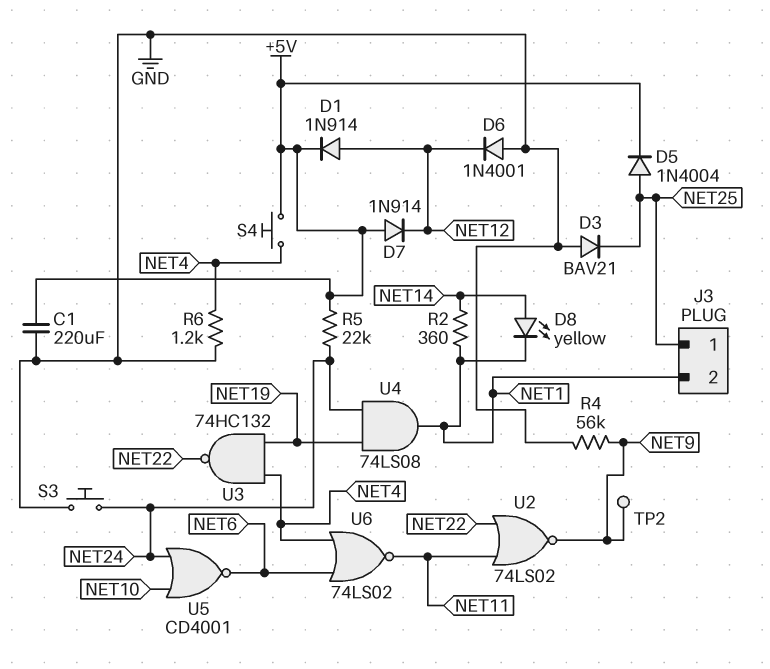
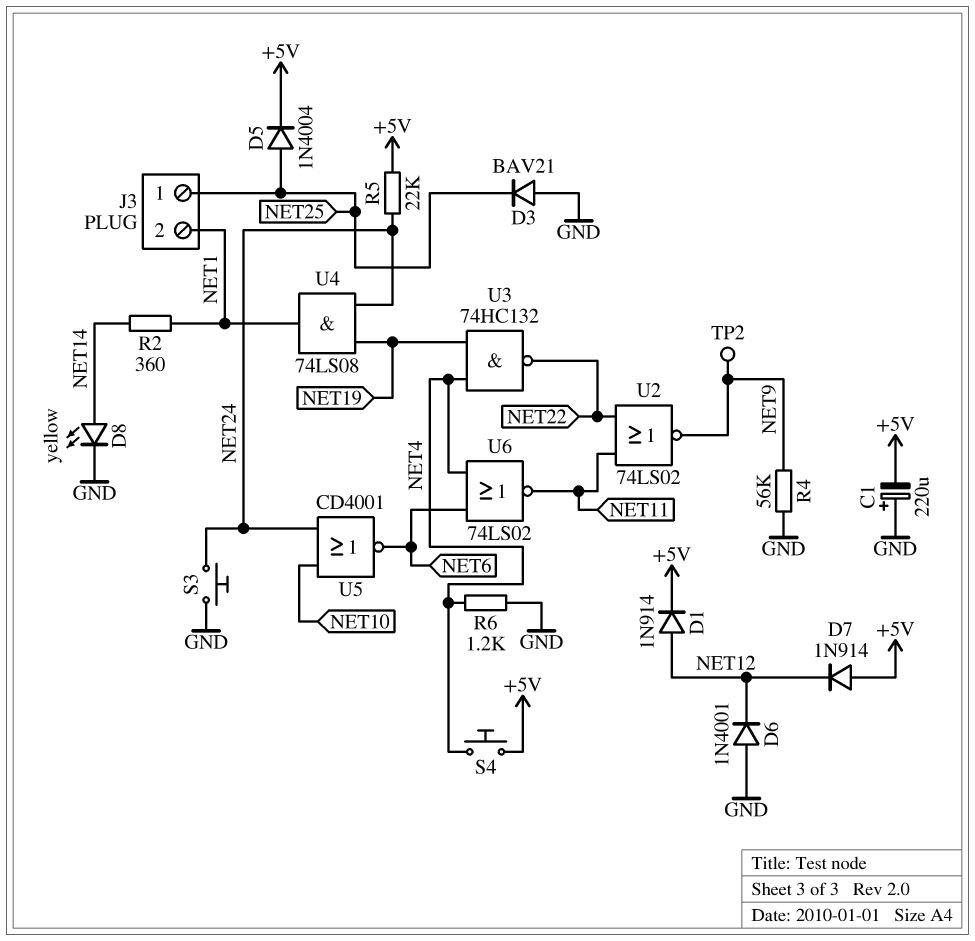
C1: 220uF (+5V, GND) -> 220uF (plus GND, minus +5V)
D8: LED yellow (A NET14, K NET1) -> LED yellow (A NET14, K GND)

